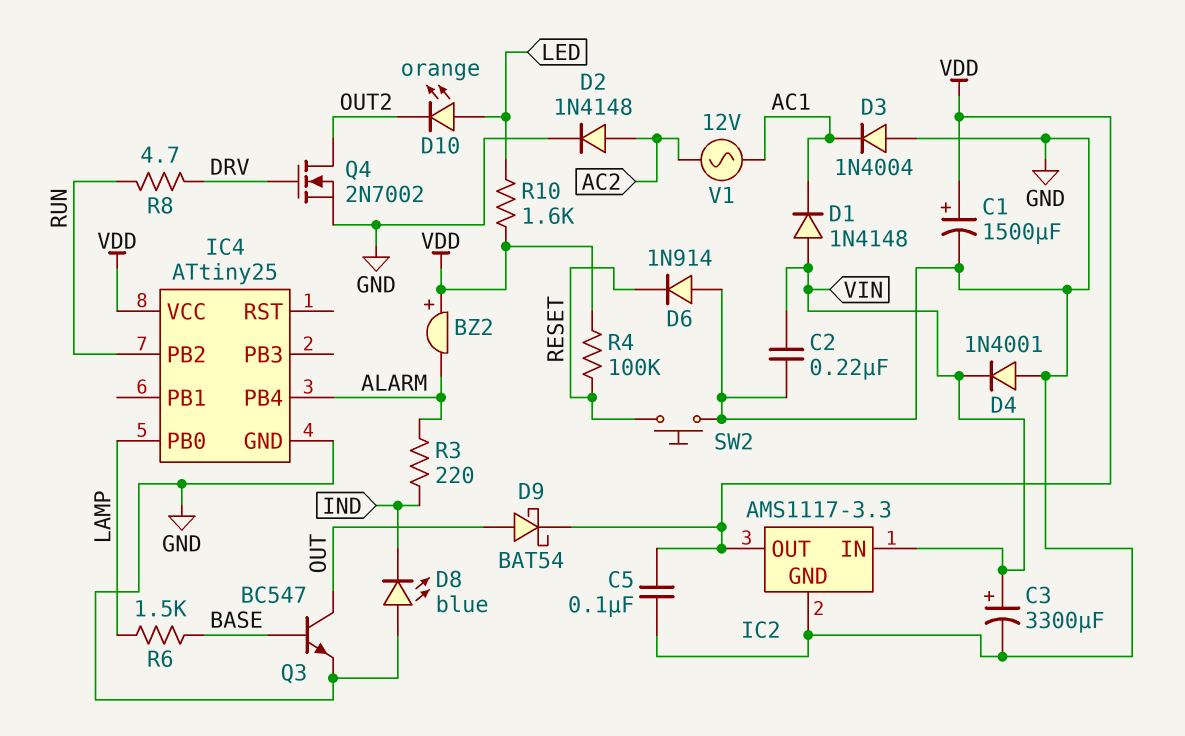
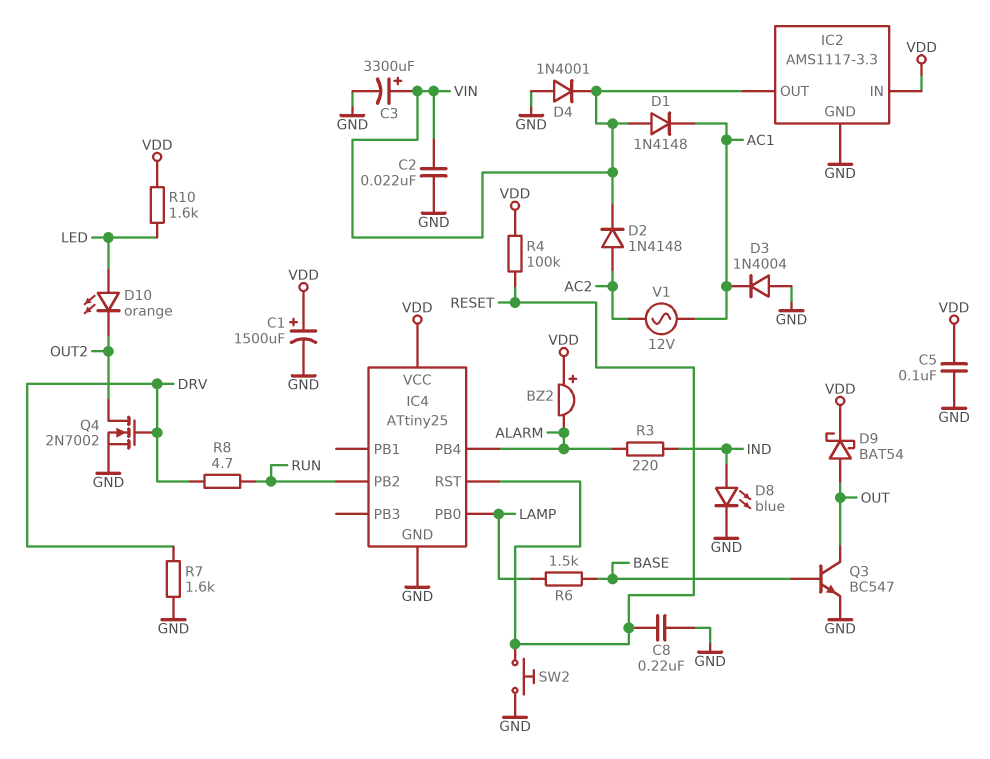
C2: 220nF (GND, VIN) -> 22nF (GND, VIN)
C8: none -> 220nF (GND, RESET)
D2: diode 1N4148 (A AC2, K GND) -> diode 1N4148 (A AC2, K VIN)
D6: diode 1N914 (A GND, K RESET) -> none
D8: LED blue (A GND, K IND) -> LED blue (A IND, K GND)
IC2 pin IN: VIN -> VDD
IC2 pin OUT: VDD -> VIN
IC4 pin RST: none -> RESET
R7: none -> 1.6k (DRV, GND)

